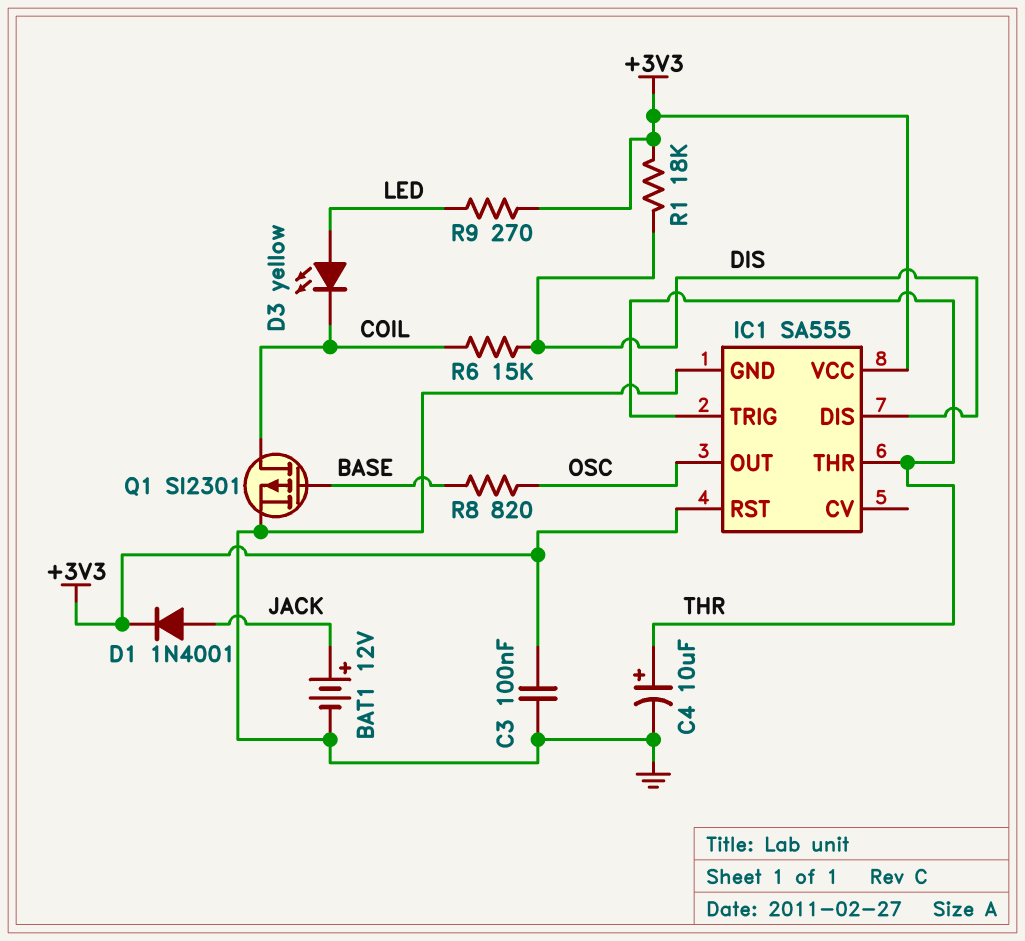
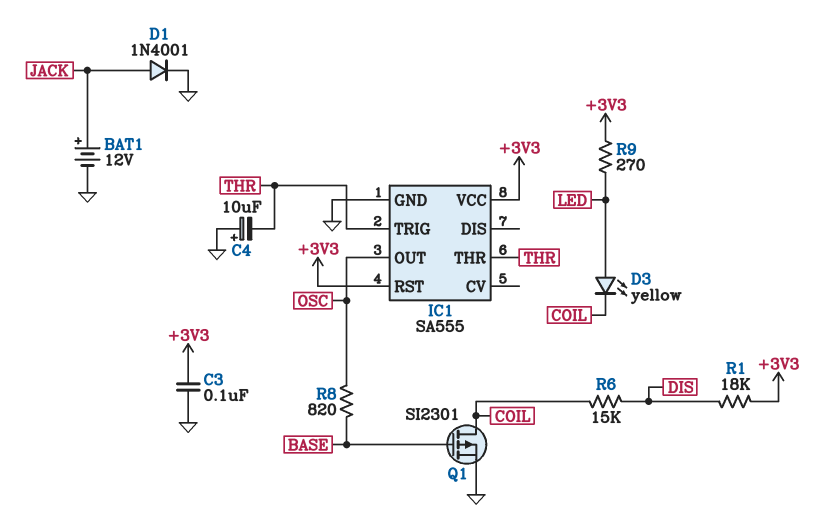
C4: 10uF (plus THR, minus GND) -> 10uF (plus GND, minus THR)
D1: diode 1N4001 (A JACK, K +3V3) -> diode 1N4001 (A JACK, K GND)
IC1 pin DIS: DIS -> none

